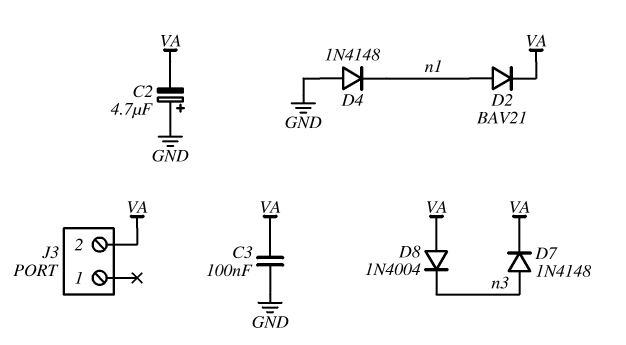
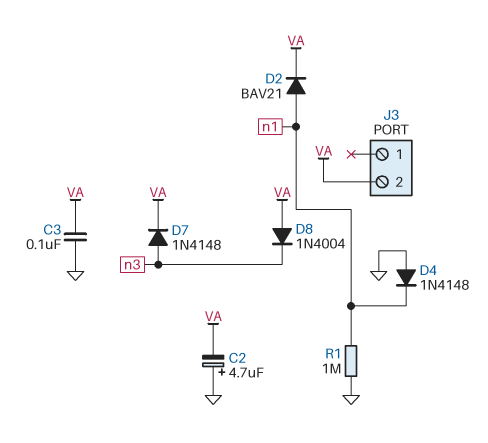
R1: none -> 1M (GND, n1)

